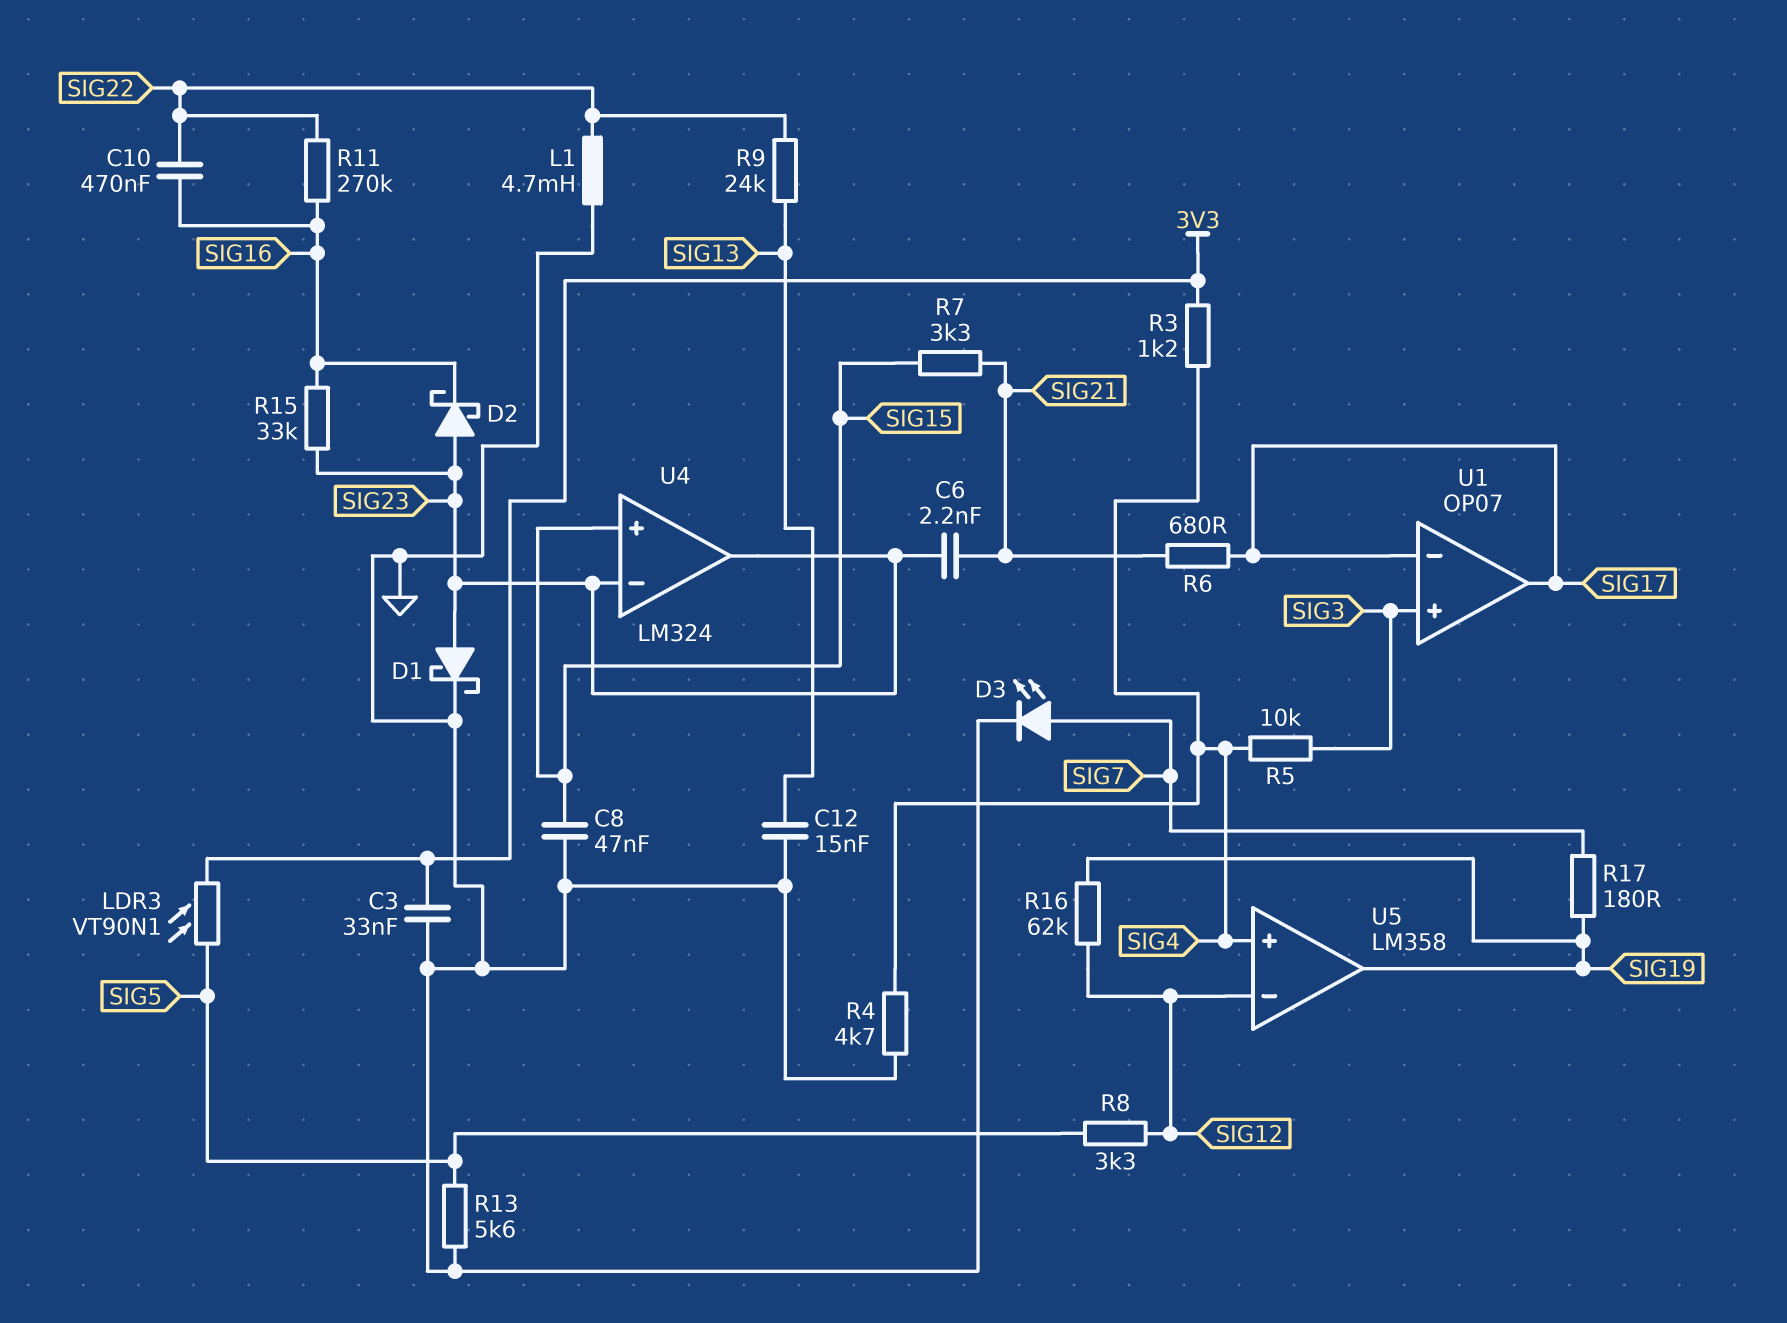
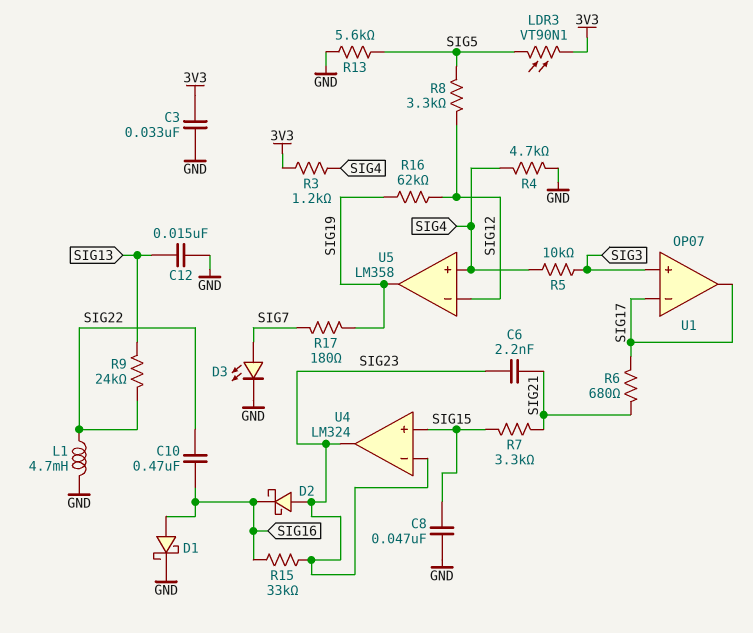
D1: schottky (A SIG23, K GND) -> schottky (A SIG16, K GND)
R11: 270k (SIG16, SIG22) -> none

